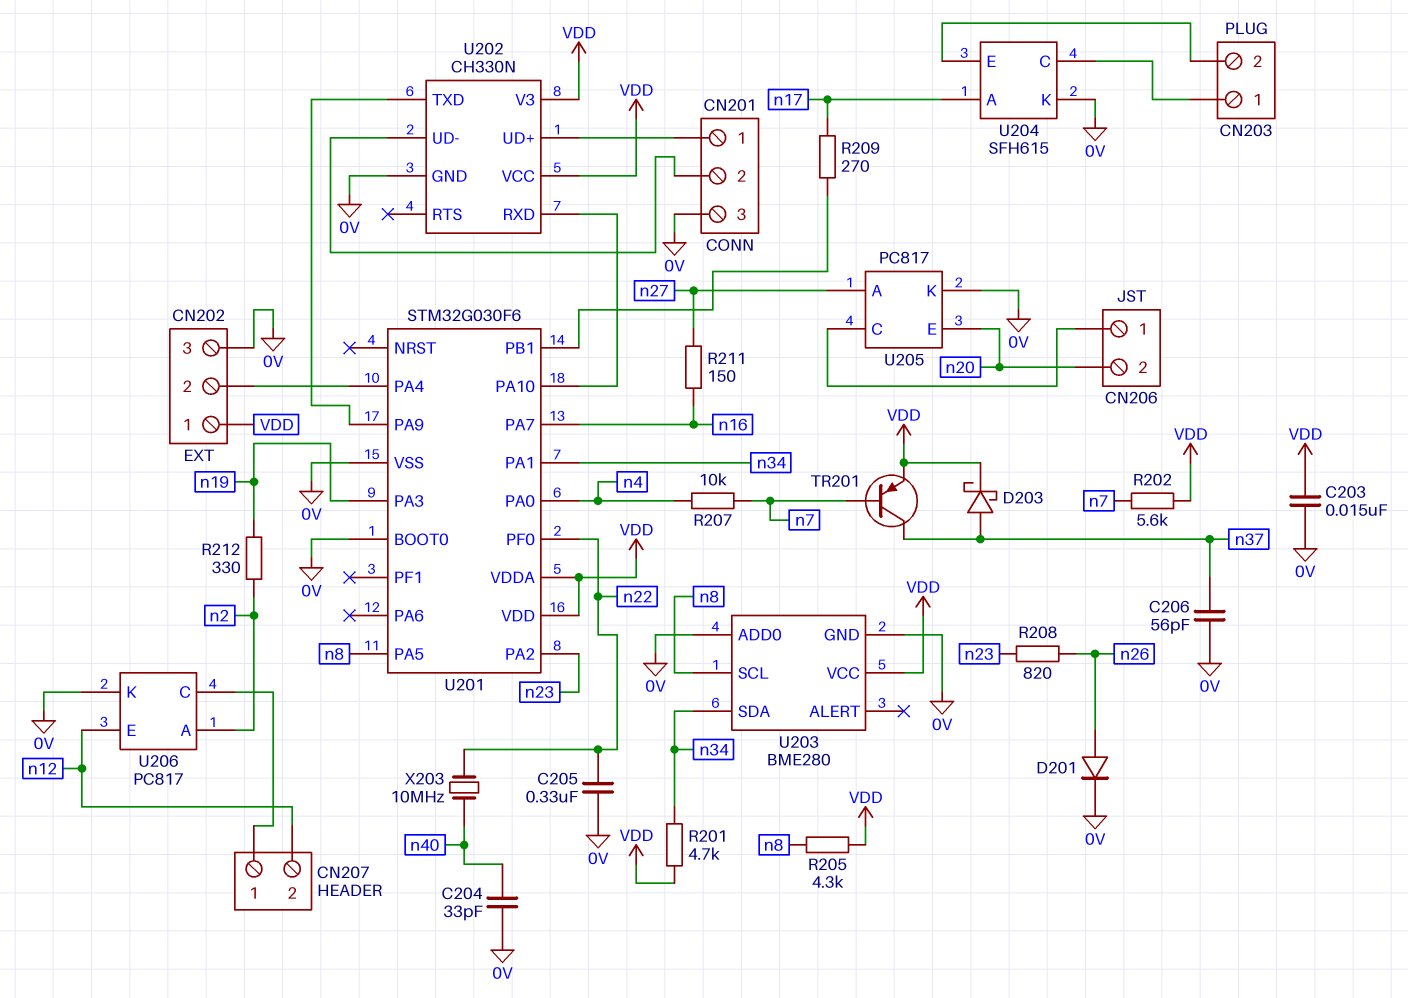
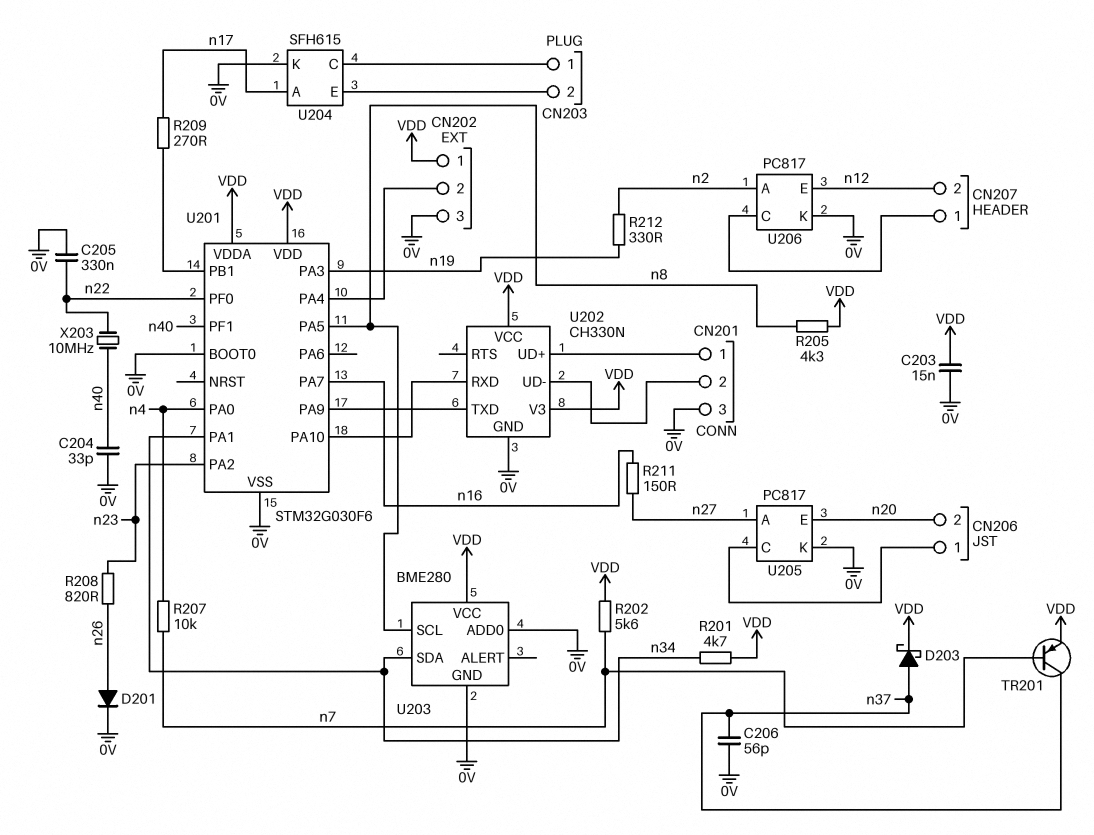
U201 pin PF1: none -> n40

